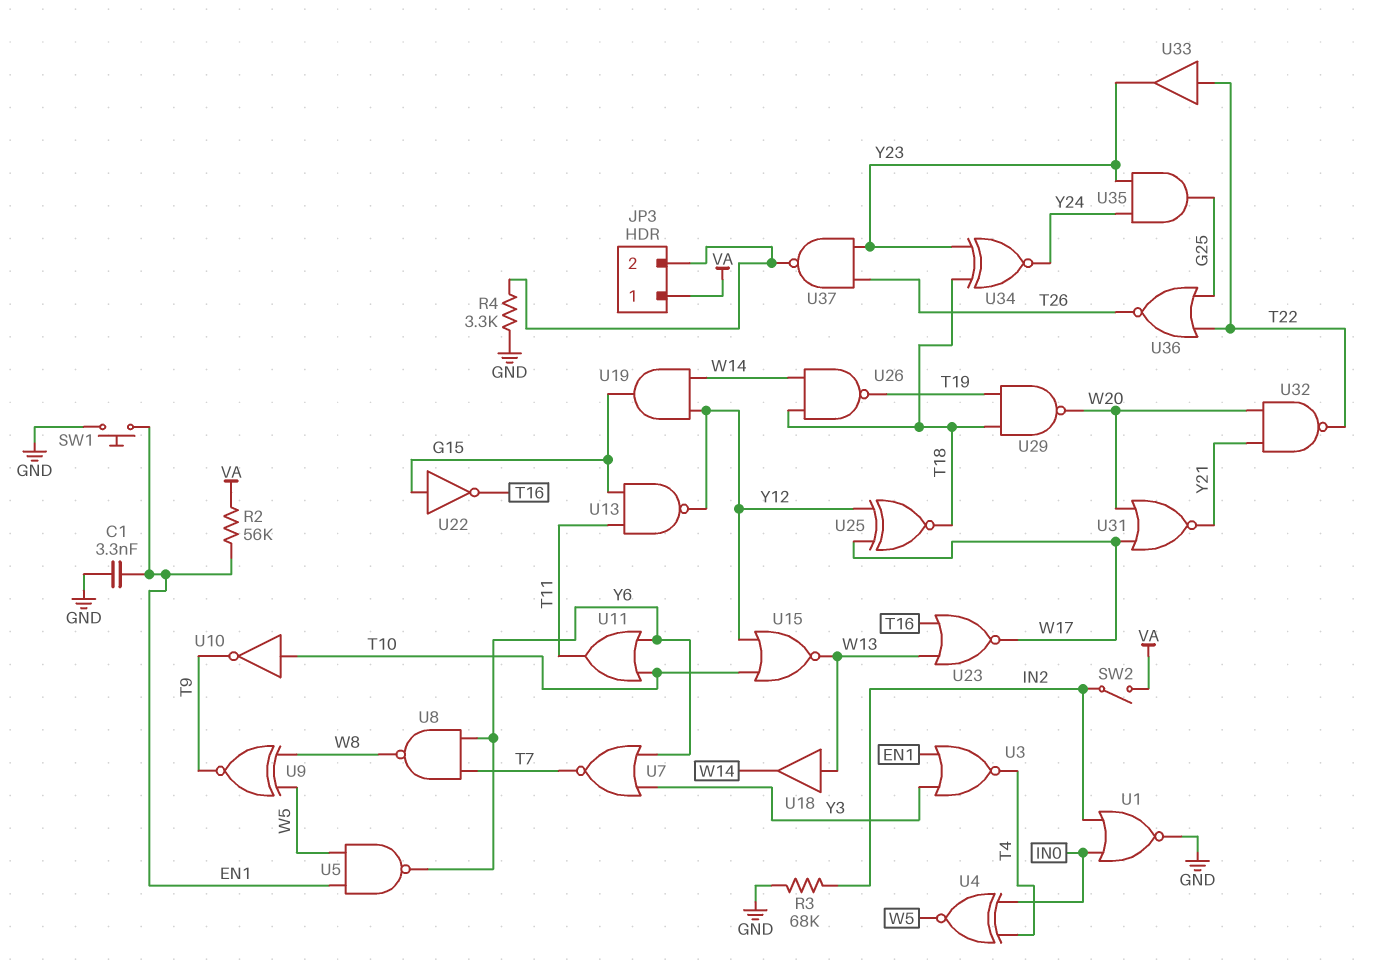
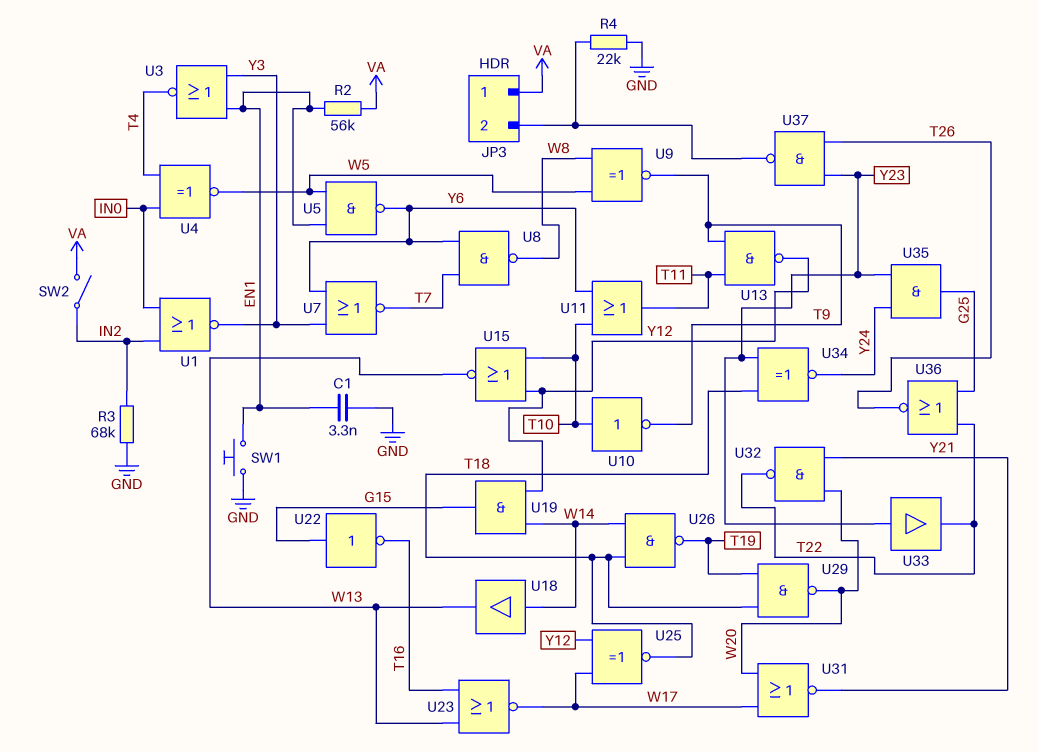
R4: 3.3k (GND, JP3/2) -> 22k (GND, JP3/2)
U1: NOR (in IN0, in IN2, out GND) -> NOR (in IN0, in IN2, out Y3)
U13: NAND (in G15, in T11, out Y12) -> NAND (in T9, in T11, out Y12)
U18: buffer (in W13, out W14) -> buffer (in W14, out W13)
U33: buffer (in T22, out Y23) -> buffer (in Y23, out T22)

